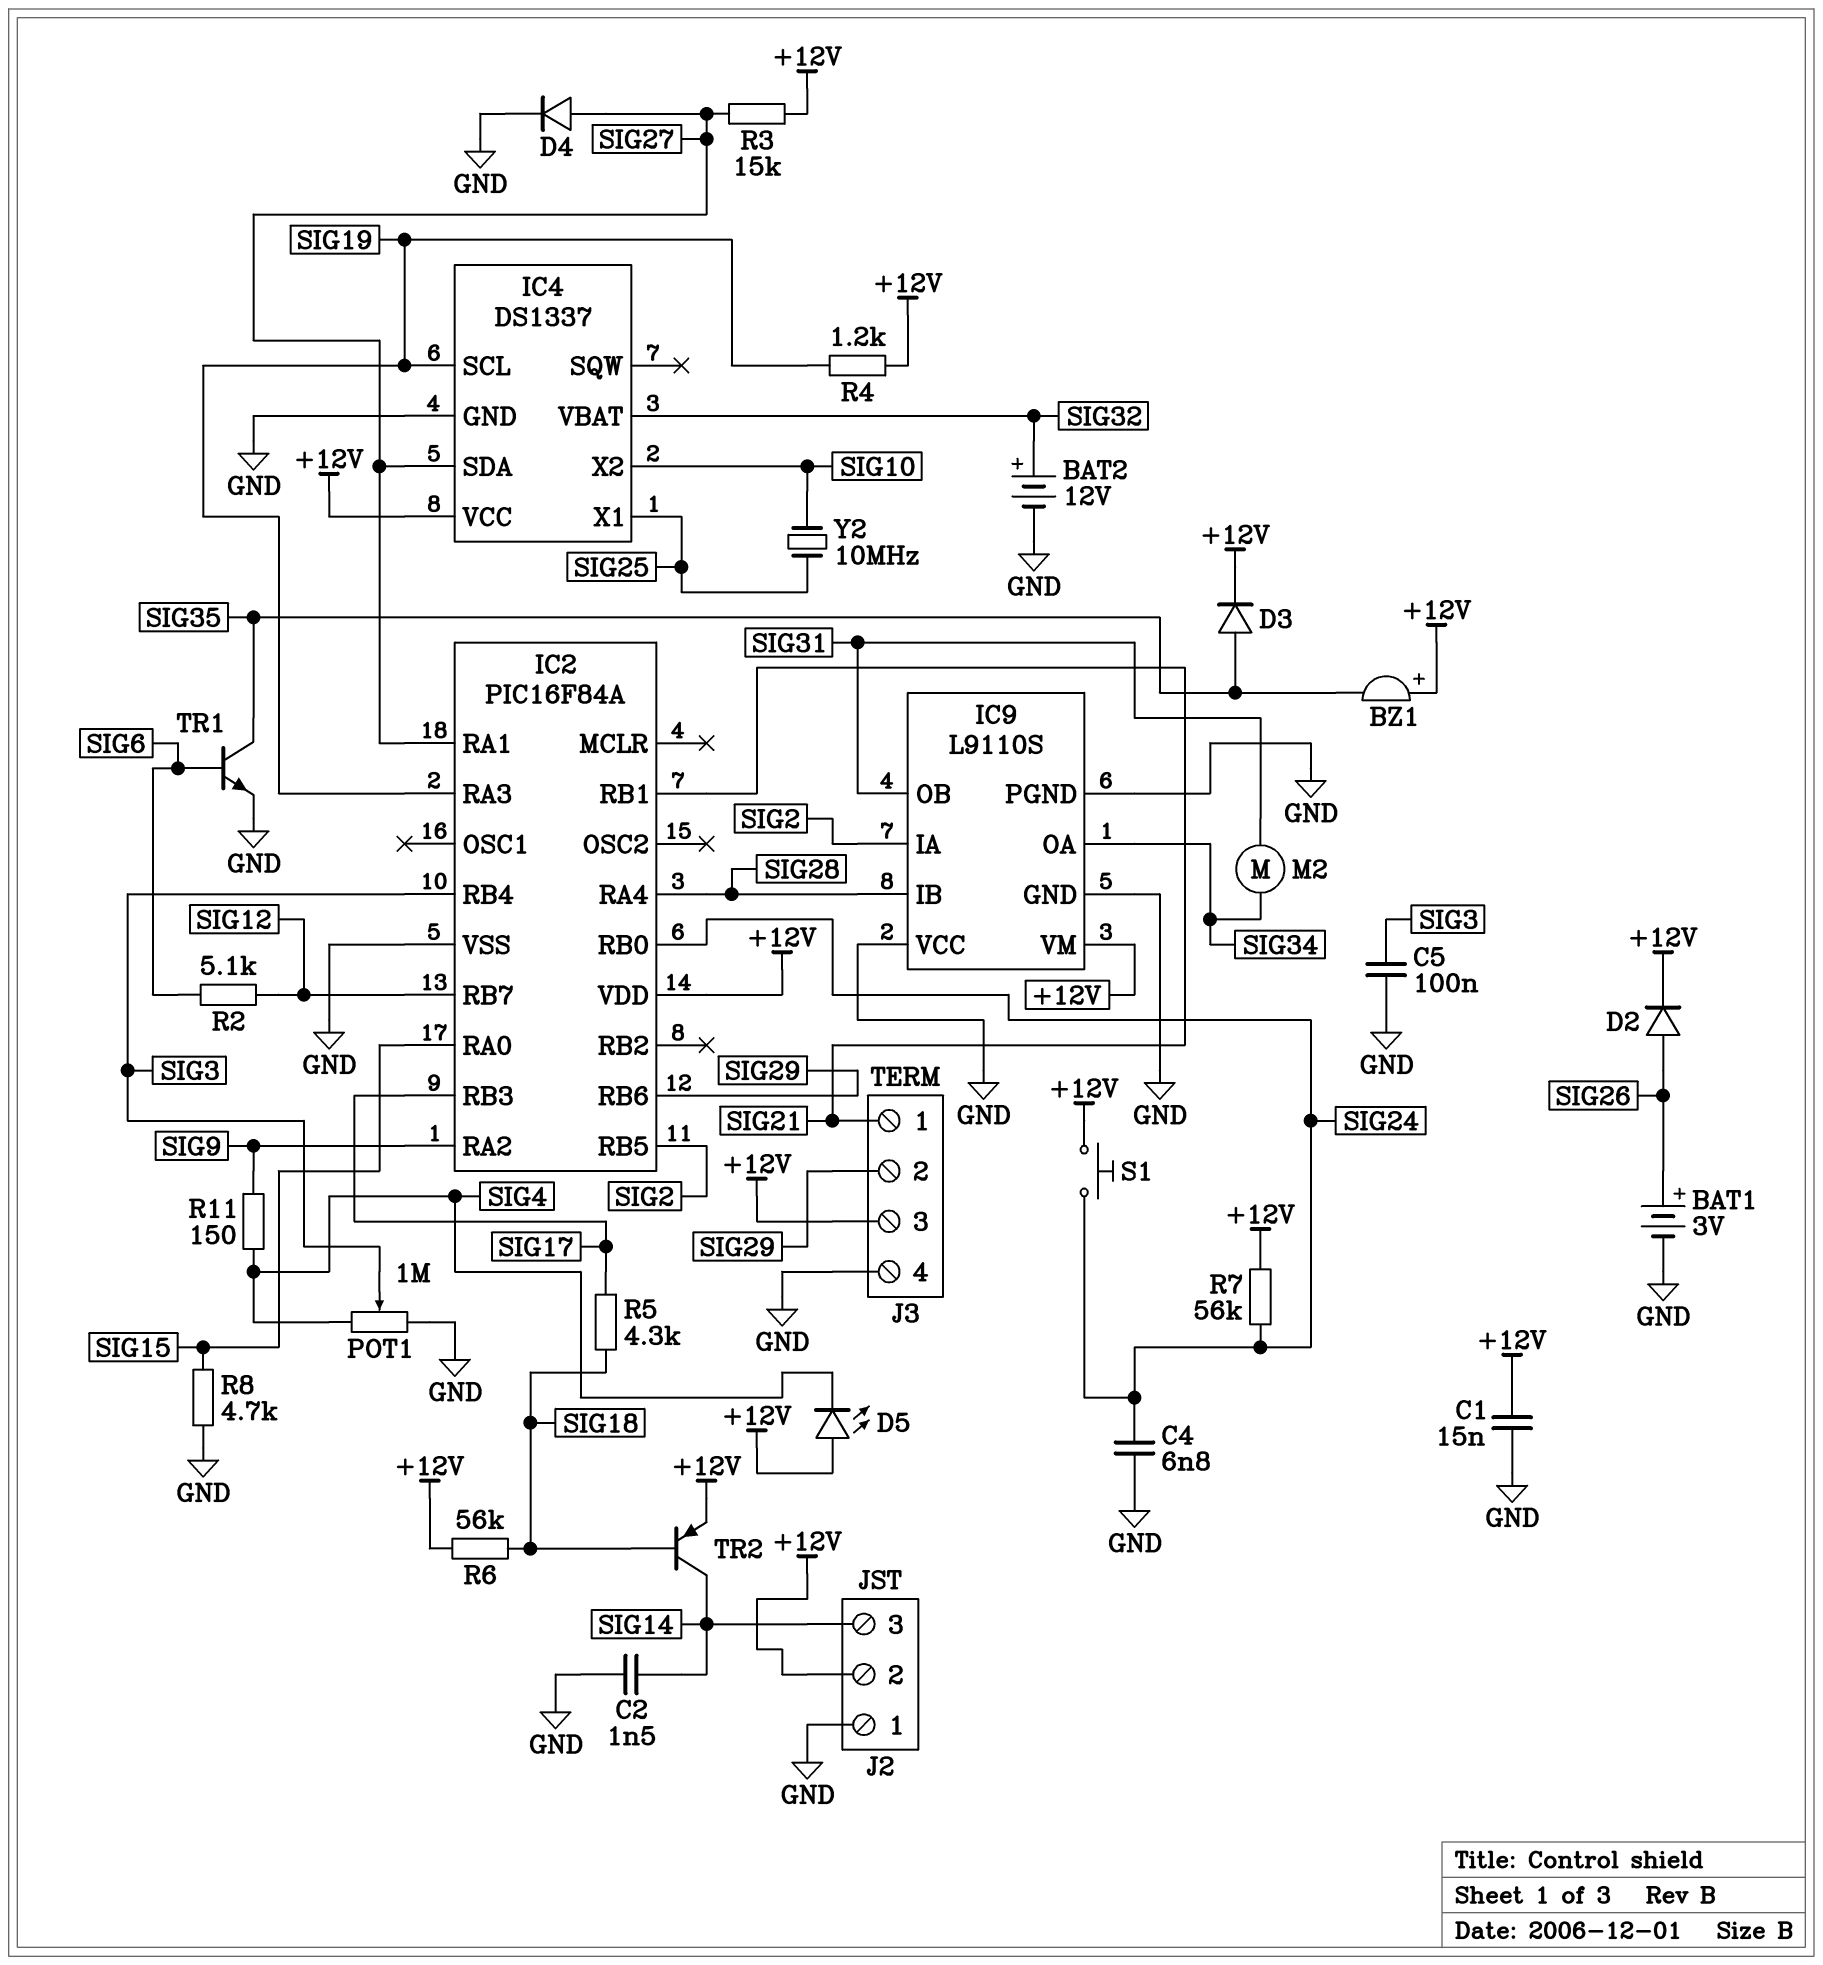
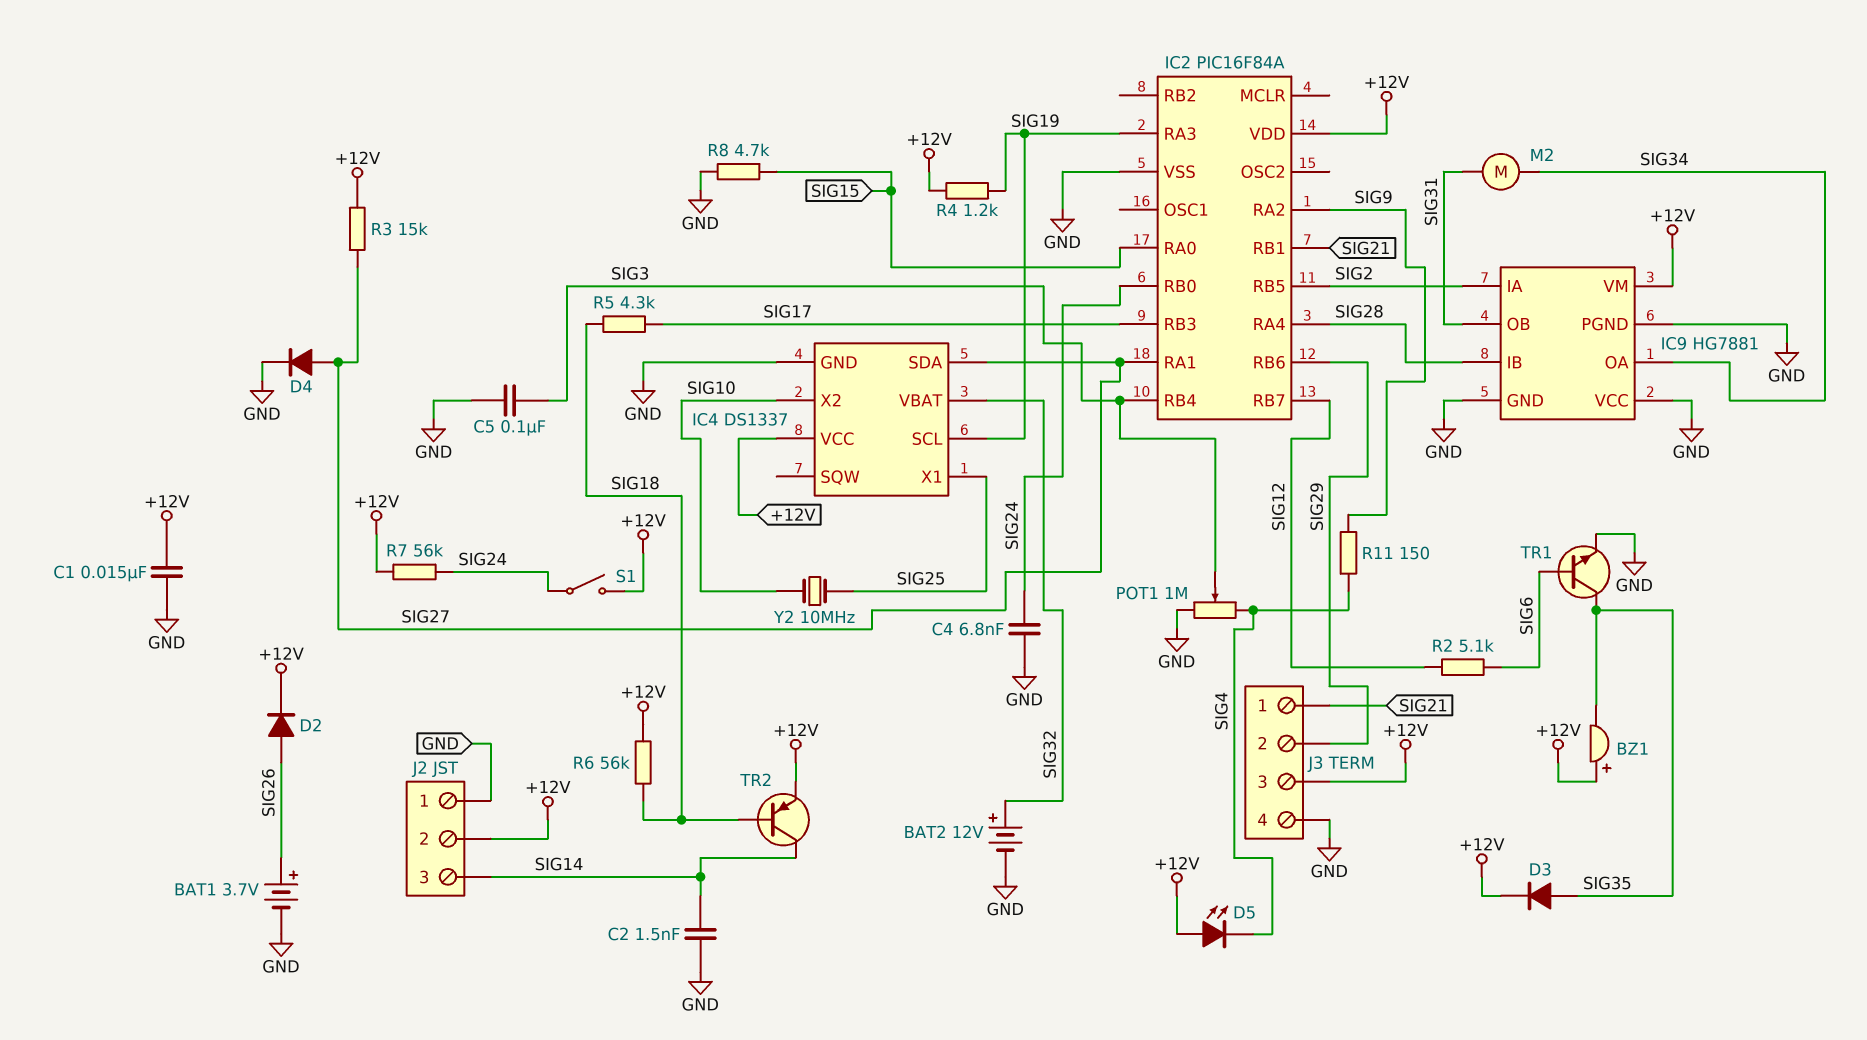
BAT1: 3V (plus SIG26, minus GND) -> 3.7V (plus SIG26, minus GND)
IC9: L9110S -> HG7881
S1: button (+12V, SIG24) -> switch (+12V, SIG24)

